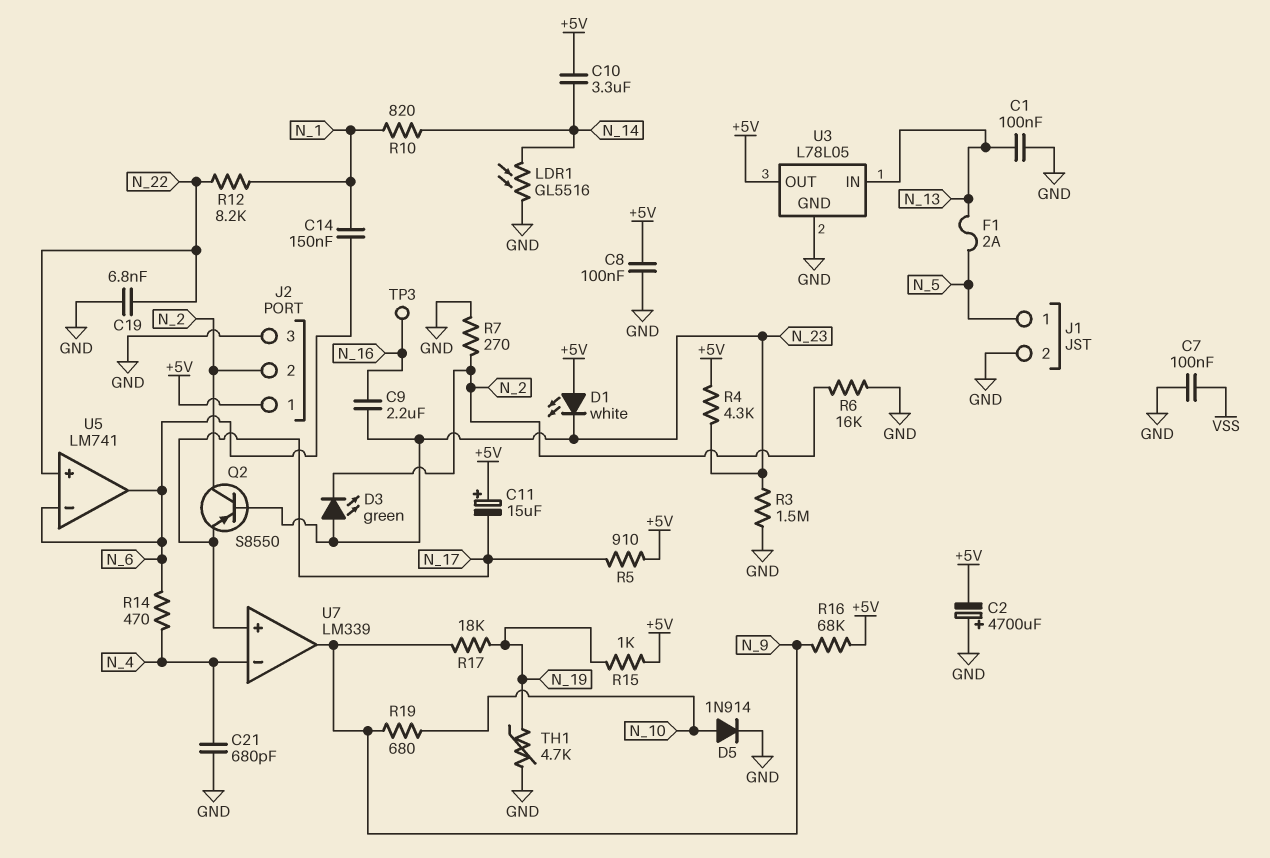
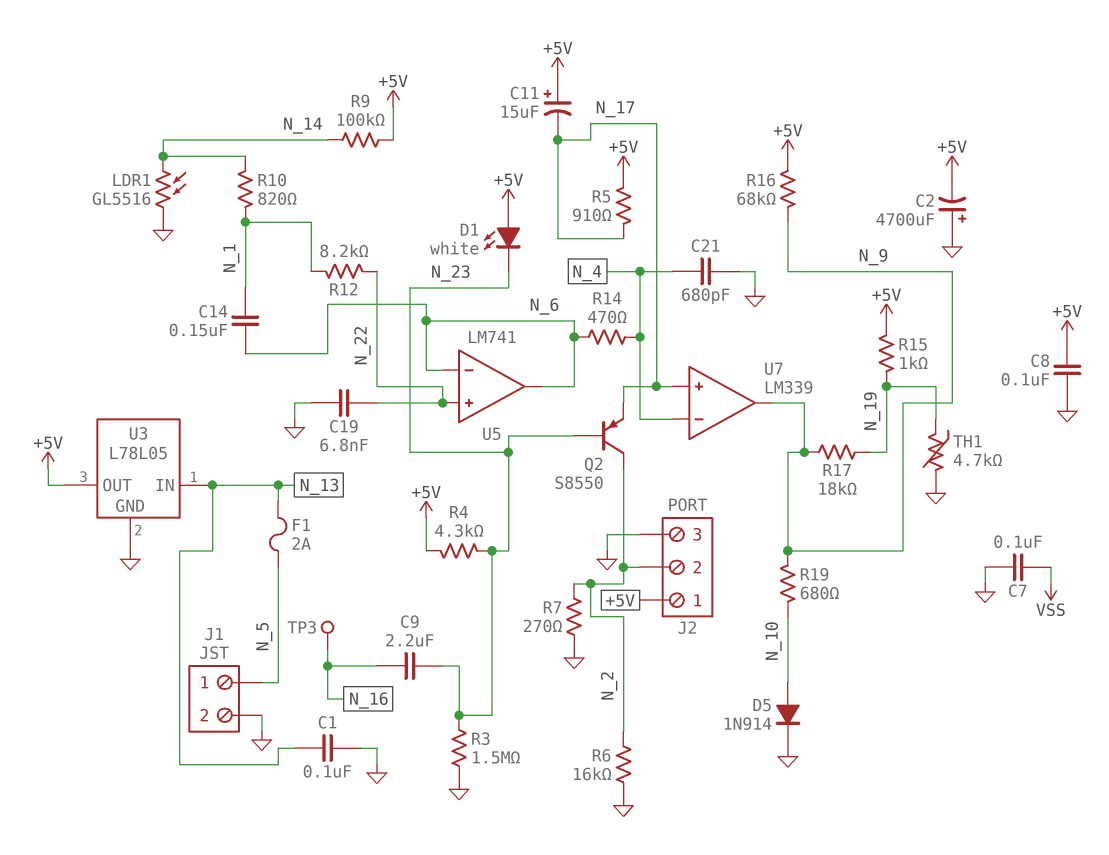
C10: 3.3uF (+5V, N_14) -> none
D3: LED green (A N_23, K N_2) -> none
R9: none -> 100k (+5V, N_14)

